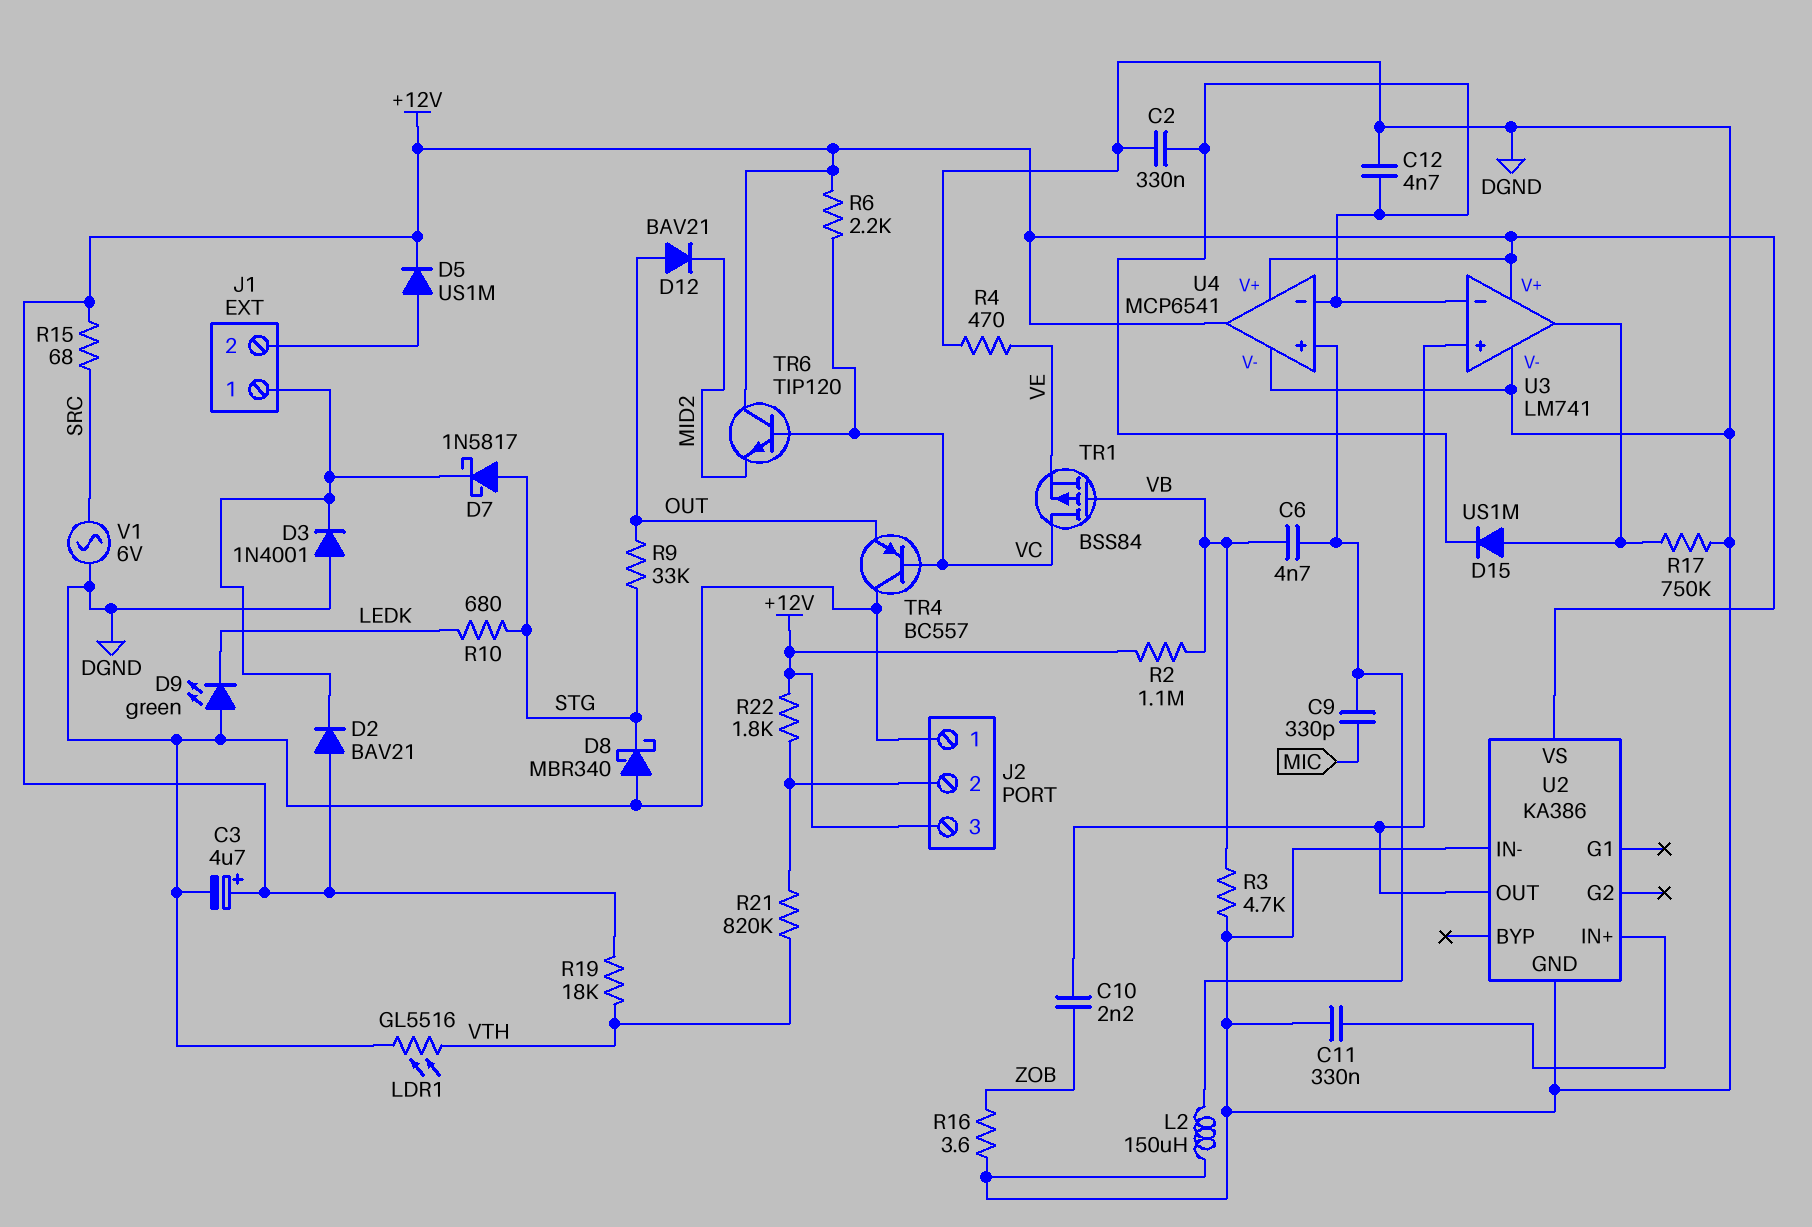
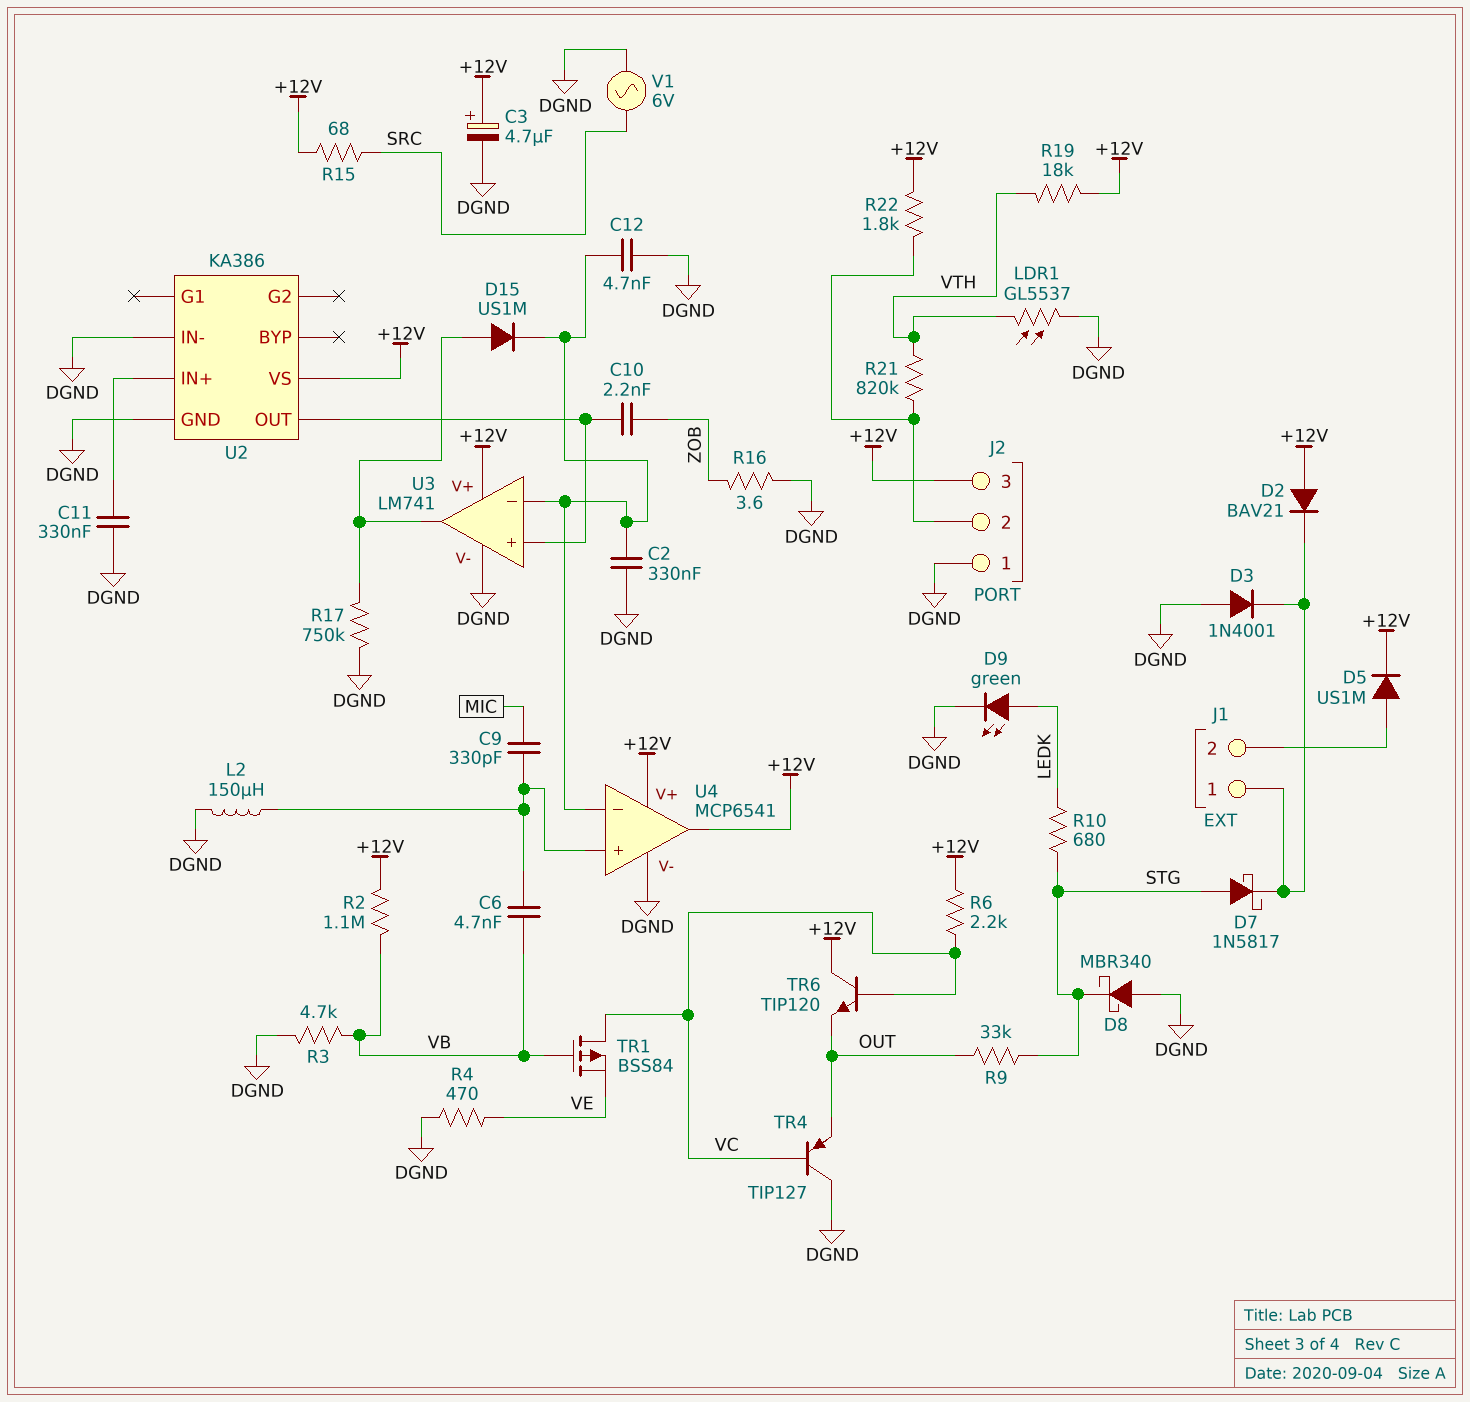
D9: LED green (A DGND, K LEDK) -> LED green (A LEDK, K DGND)
D12: diode BAV21 (A OUT, K MID2) -> none
LDR1: GL5516 (DGND, VTH) -> GL5537 (DGND, VTH)
TR4: PNP BC557 (B VC, C DGND, E OUT) -> PNP TIP127 (B VC, C DGND, E OUT)
TR6: NPN TIP120 (B VC, C +12V, E MID2) -> NPN TIP120 (B VC, C +12V, E OUT)

